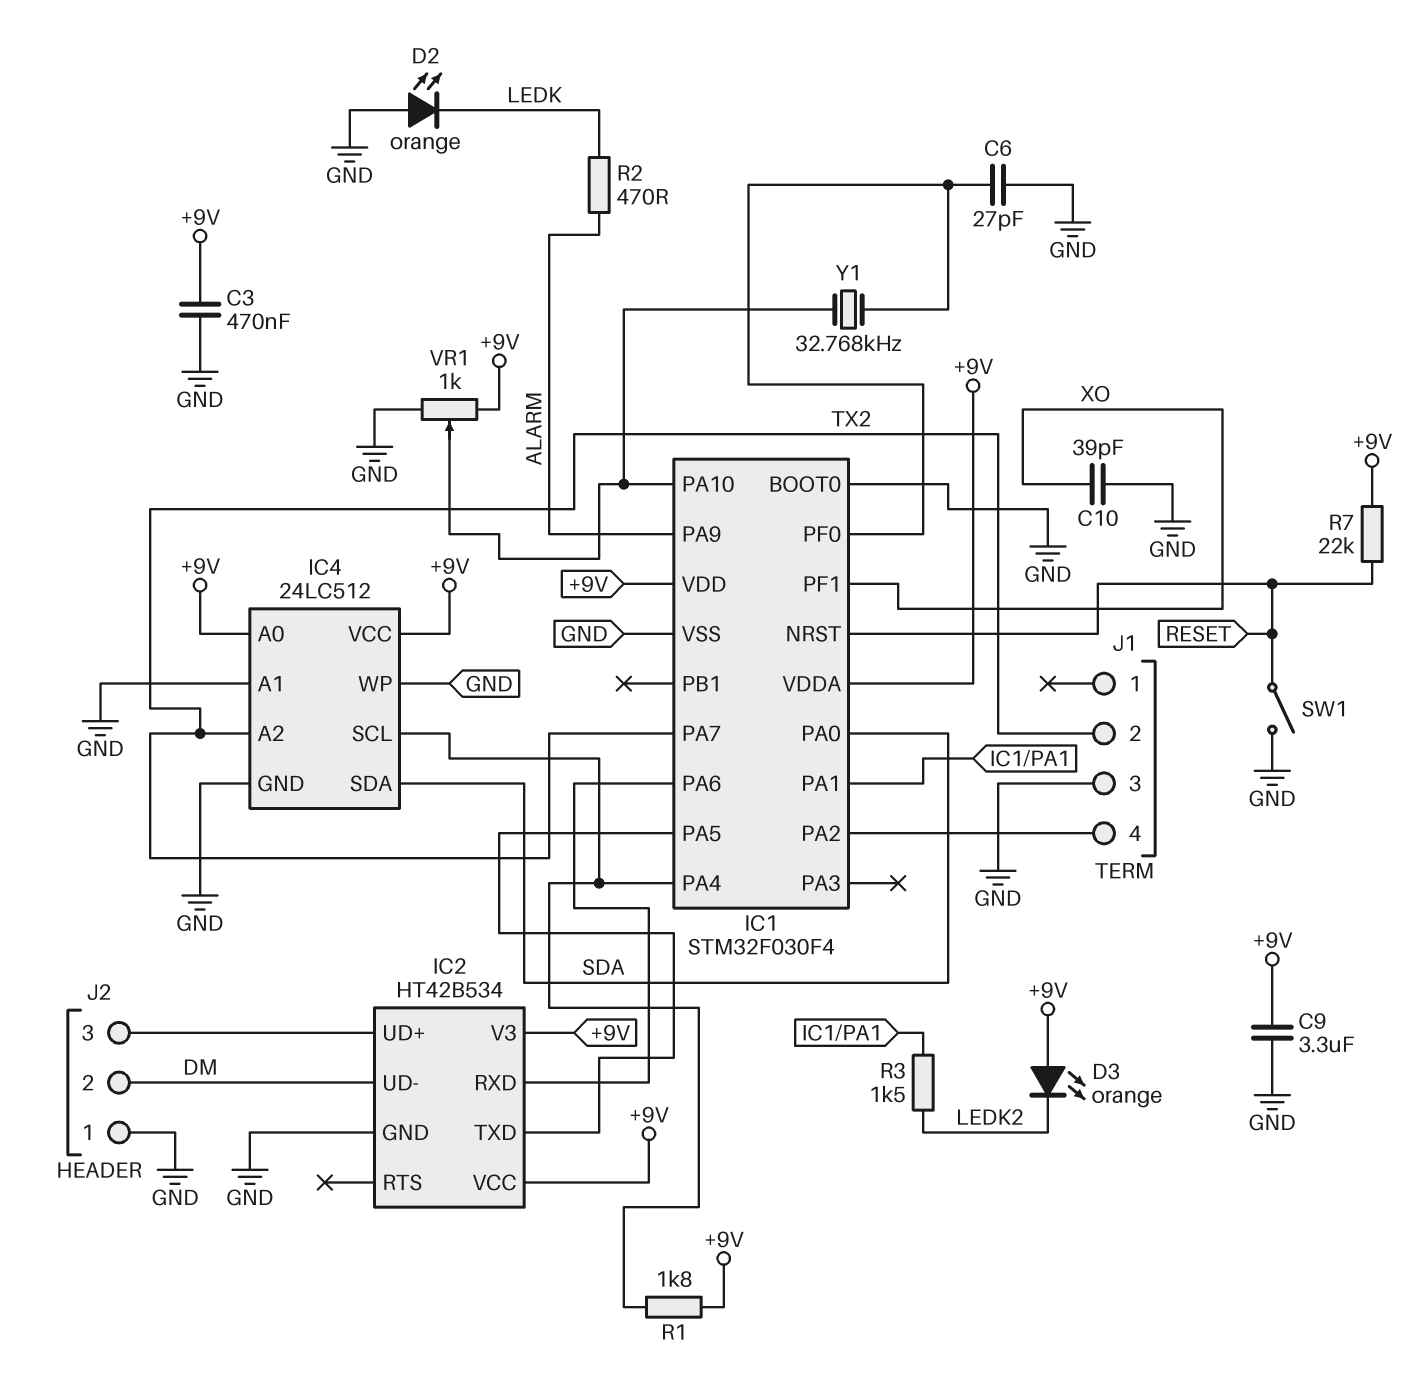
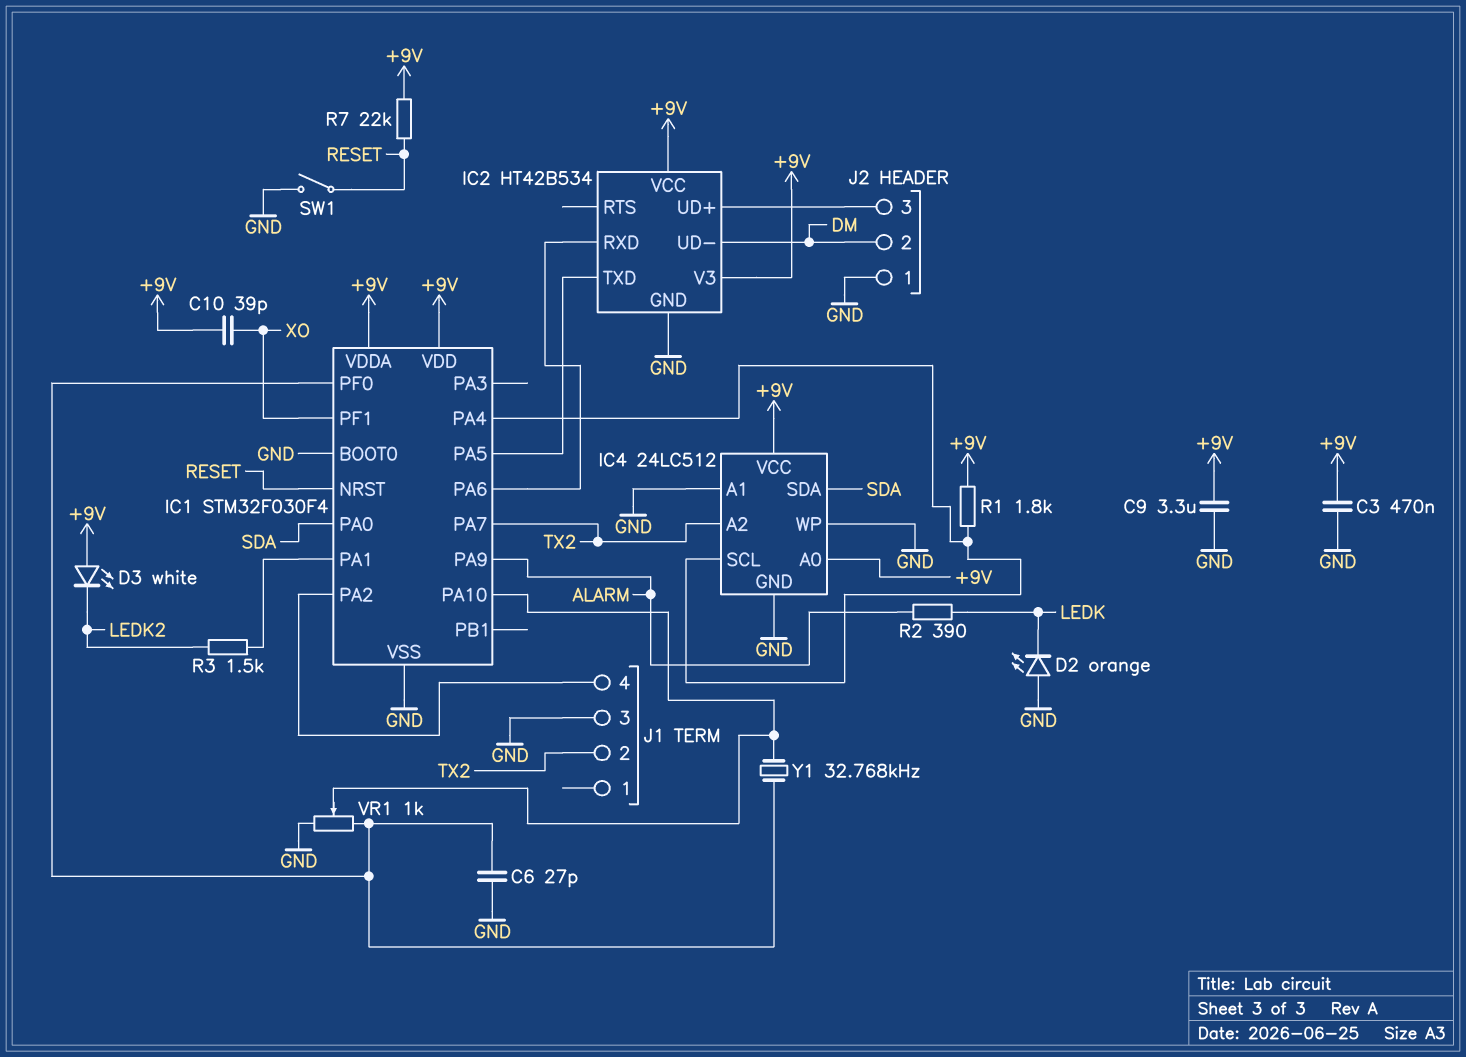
C10: 39pF (GND, XO) -> 39pF (+9V, XO)
D3: LED orange (A +9V, K LEDK2) -> LED white (A +9V, K LEDK2)
R2: 470 (ALARM, LEDK) -> 390 (ALARM, LEDK)
VR1: 1k (+9V, GND, wiper IC1/PA10) -> 1k (GND, IC1/PF0, wiper IC1/PA10)

